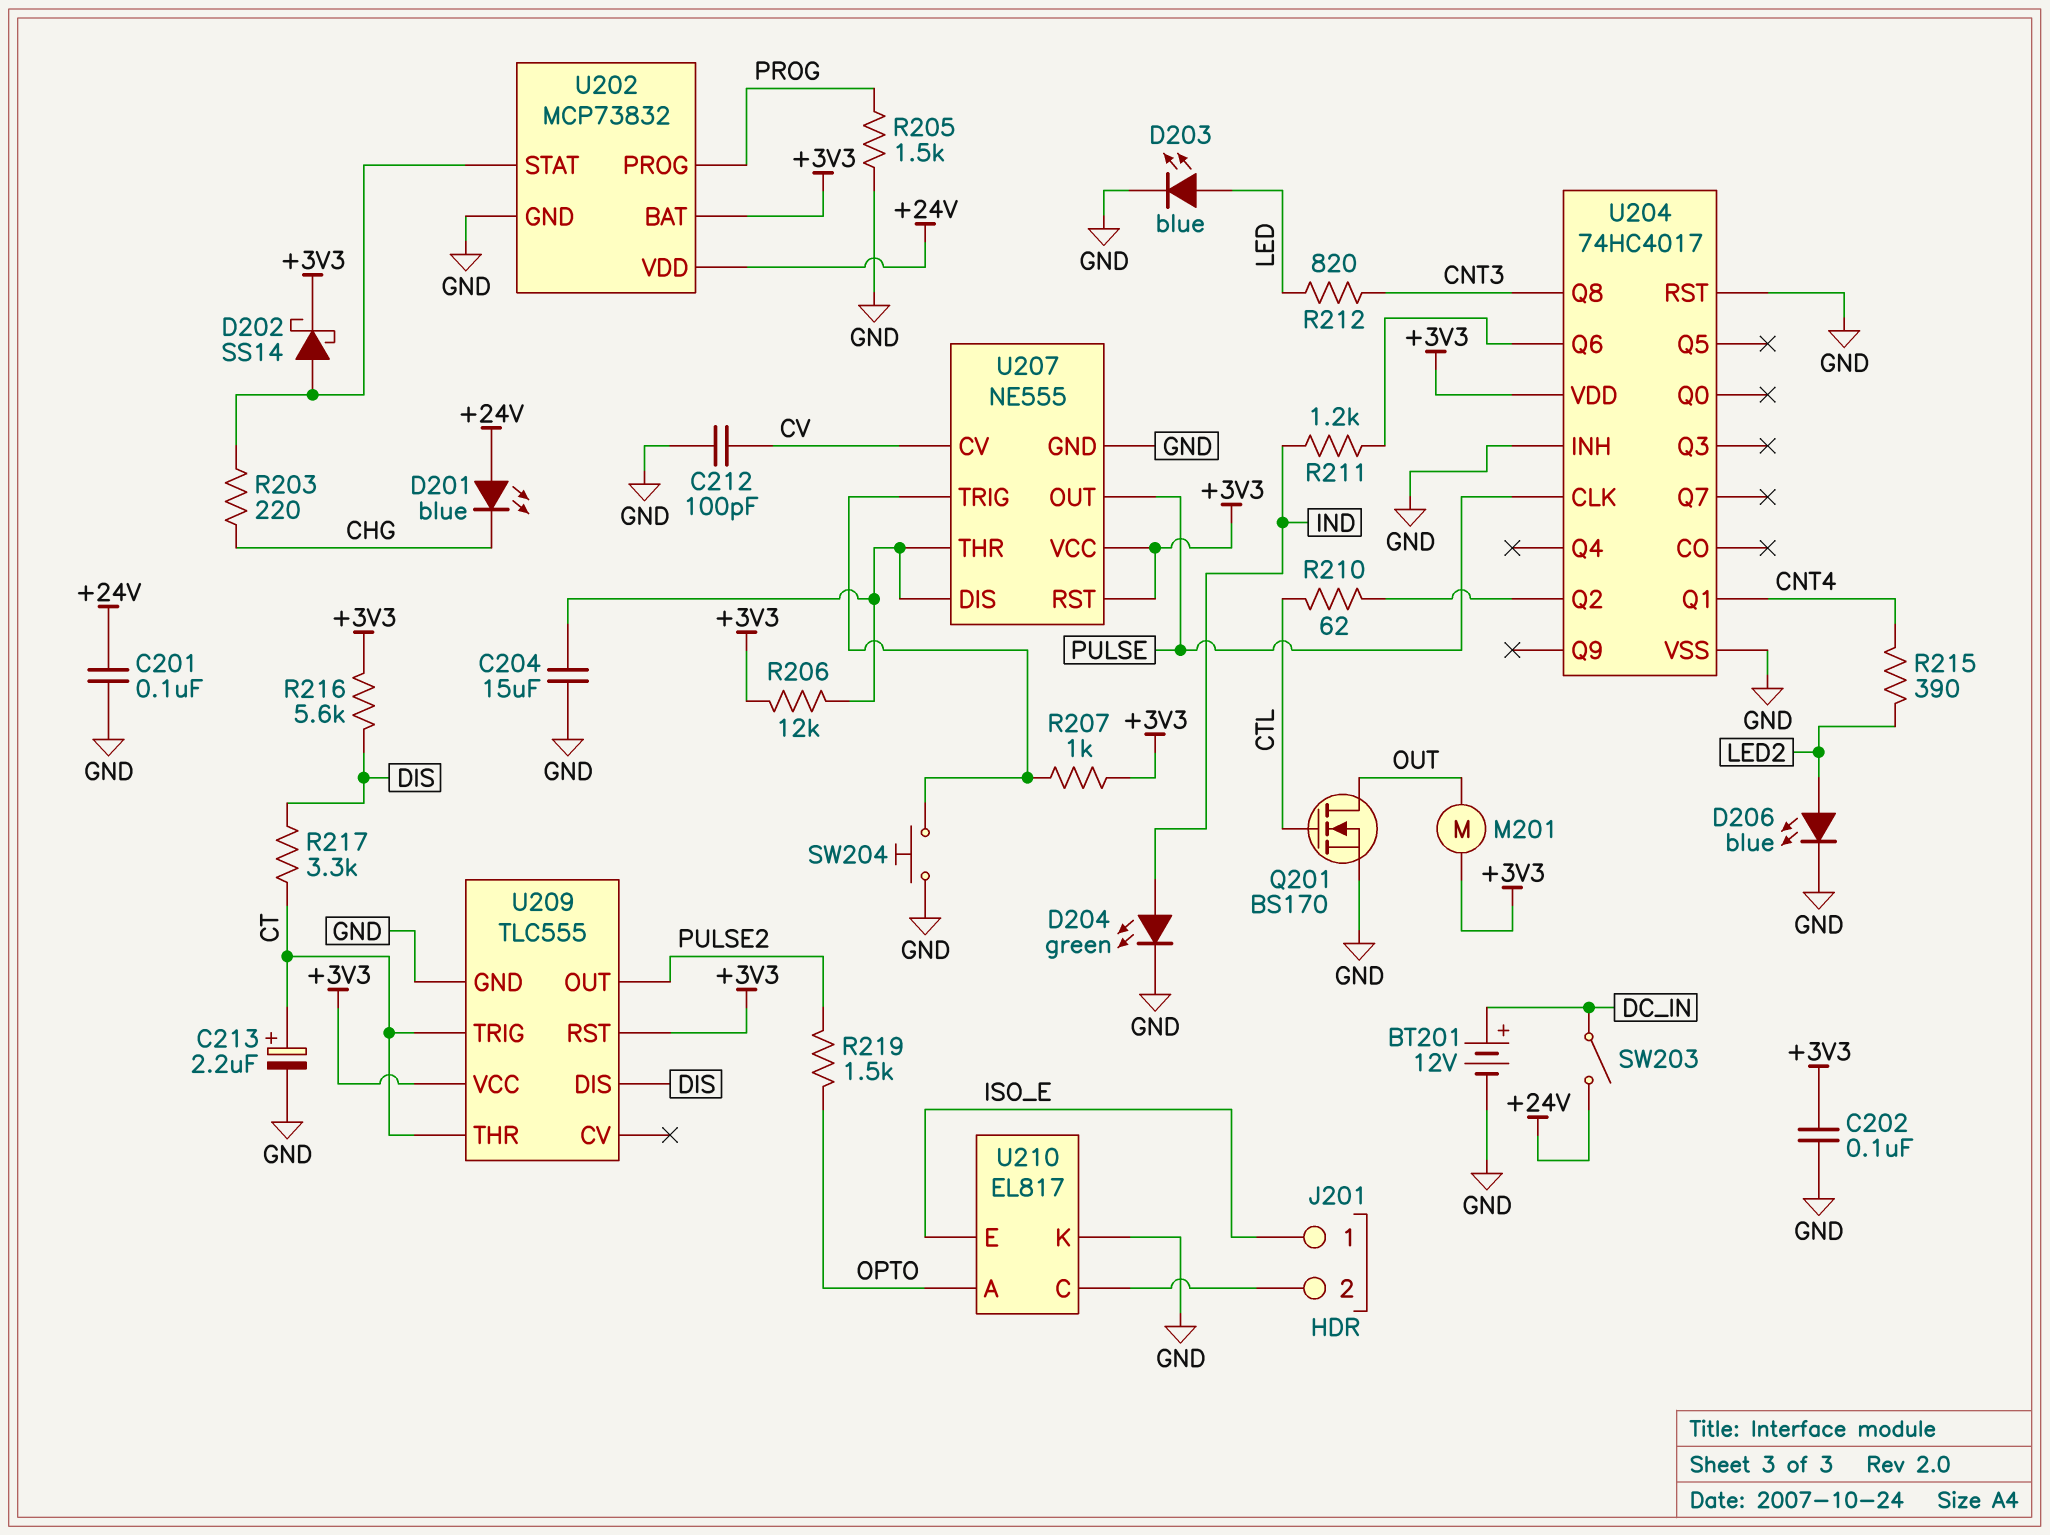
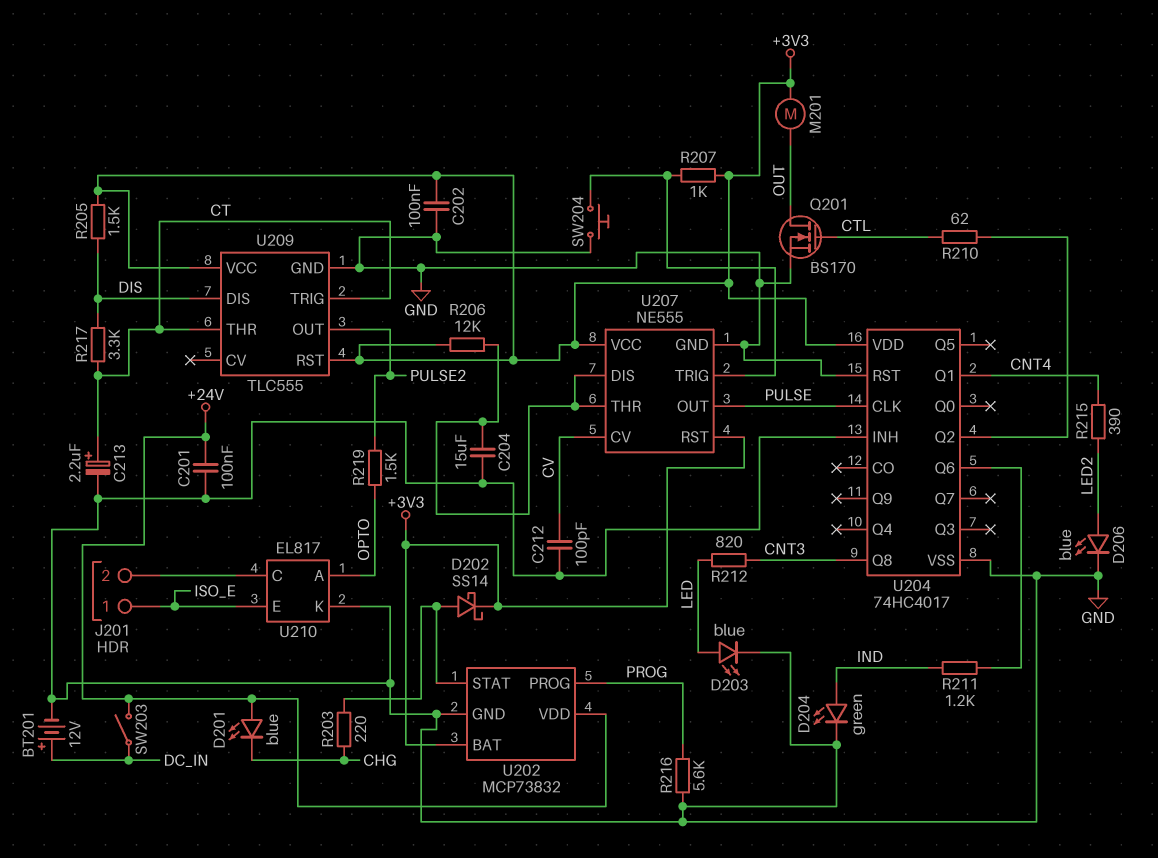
R205: 1.5k (GND, PROG) -> 1.5k (+3V3, DIS)
R216: 5.6k (+3V3, DIS) -> 5.6k (GND, PROG)

